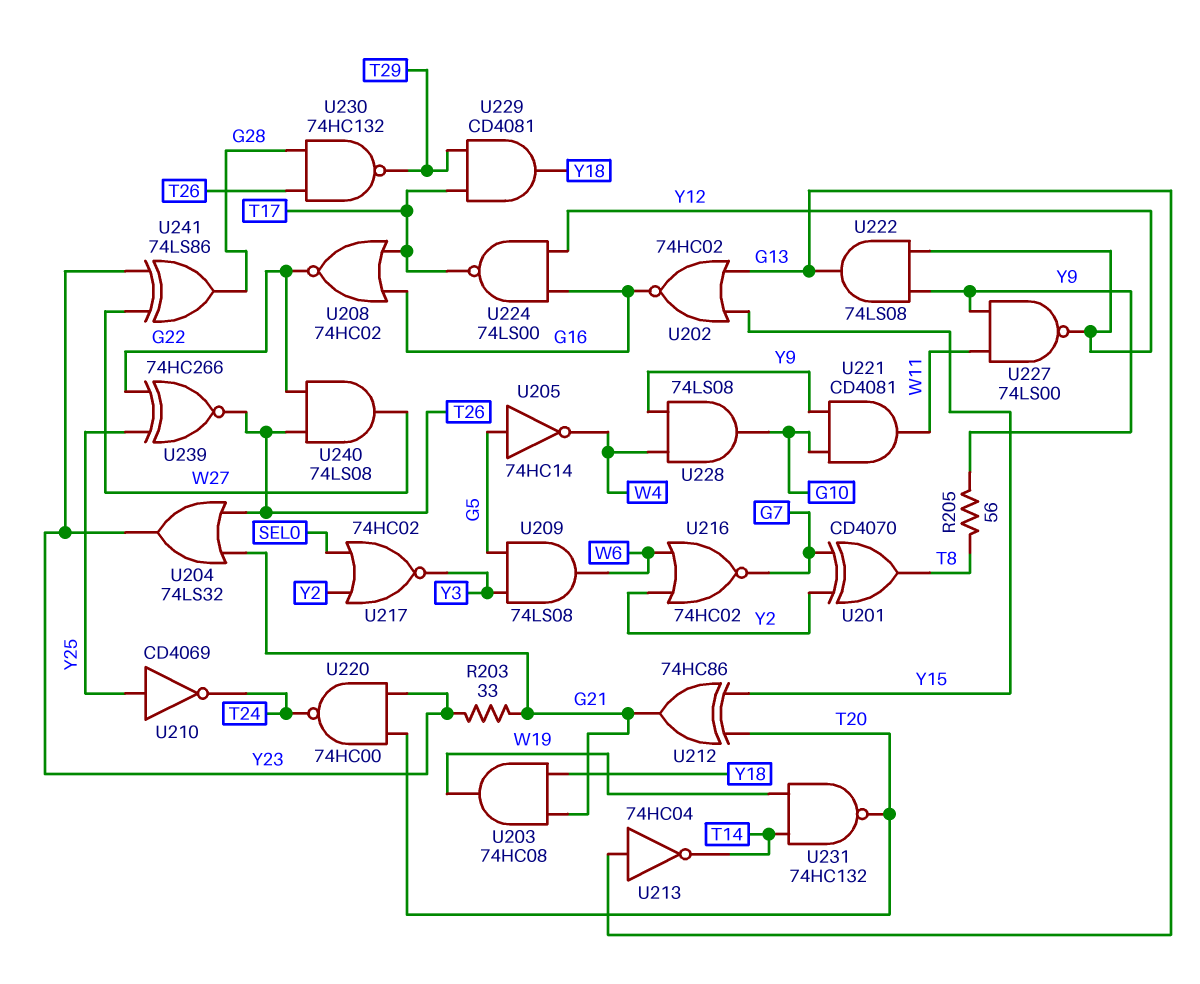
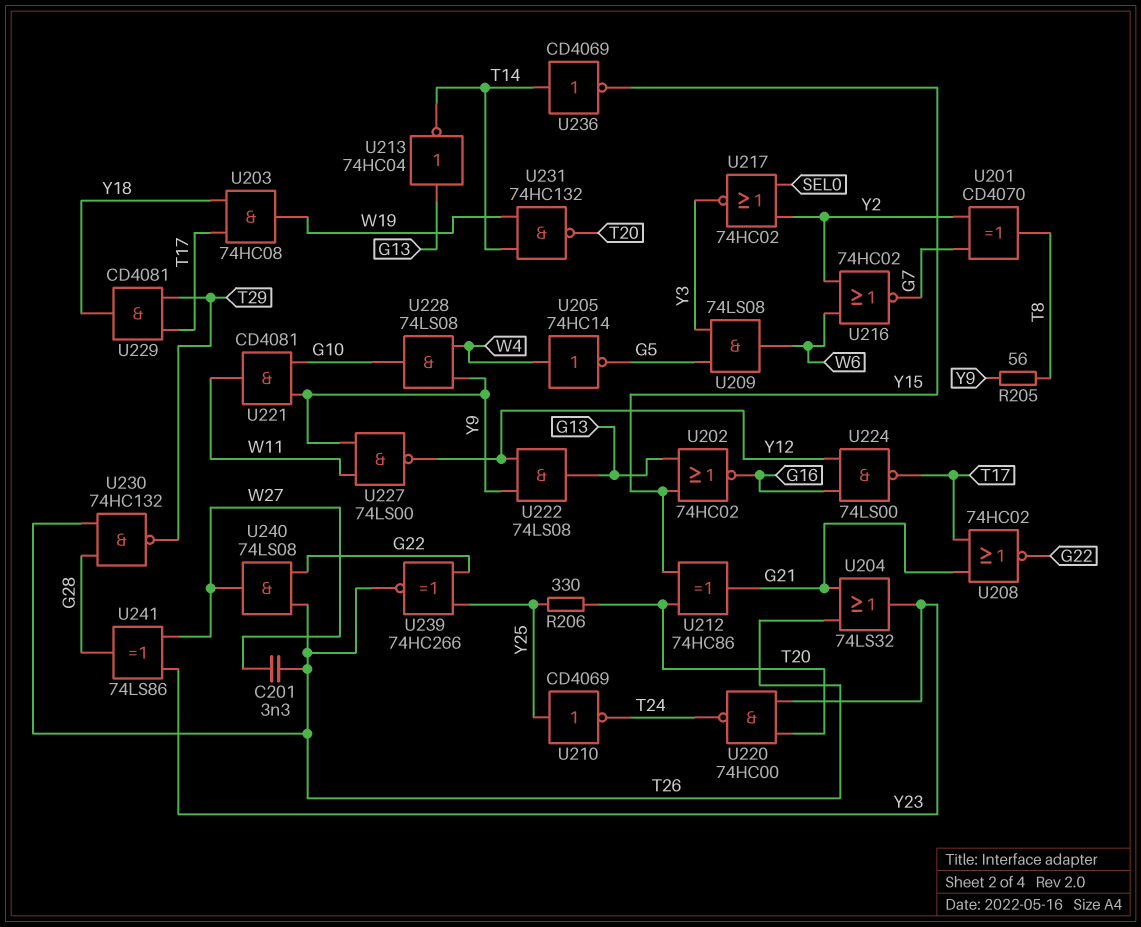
C201: none -> 3.3nF (T26, W27)
R203: 33 (G21, Y23) -> none
R206: none -> 330 (T20, Y25)
U203: AND 74HC08 (in G21, in Y18, out W19) -> AND 74HC08 (in T17, in Y18, out W19)
U205: NOT 74HC14 (in G5, out W4) -> NOT 74HC14 (in W4, out G5)
U208: NOR 74HC02 (in G16, in T17, out G22) -> NOR 74HC02 (in G21, in T17, out G22)
U236: none -> NOT CD4069 (in T14, out Y15)

